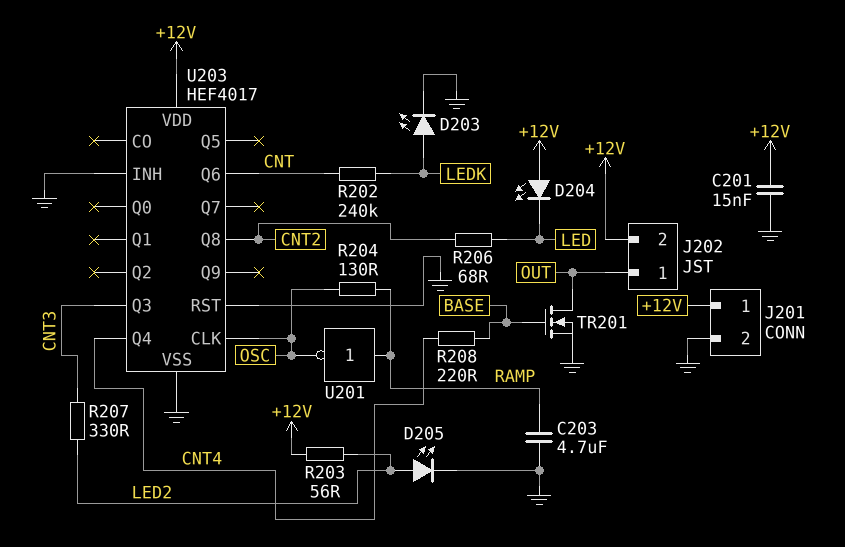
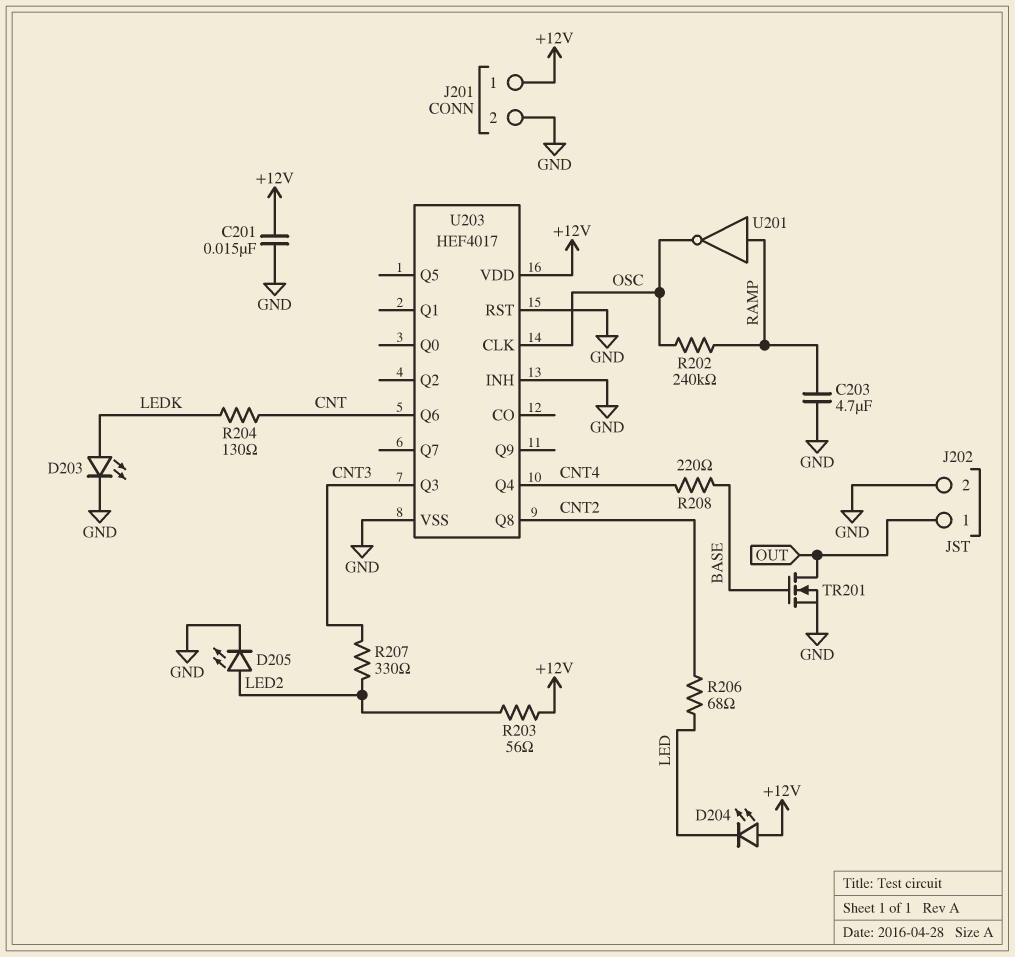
J202 pin 2: +12V -> GND
R202: 240k (CNT, LEDK) -> 240k (OSC, RAMP)
R204: 130 (OSC, RAMP) -> 130 (CNT, LEDK)

